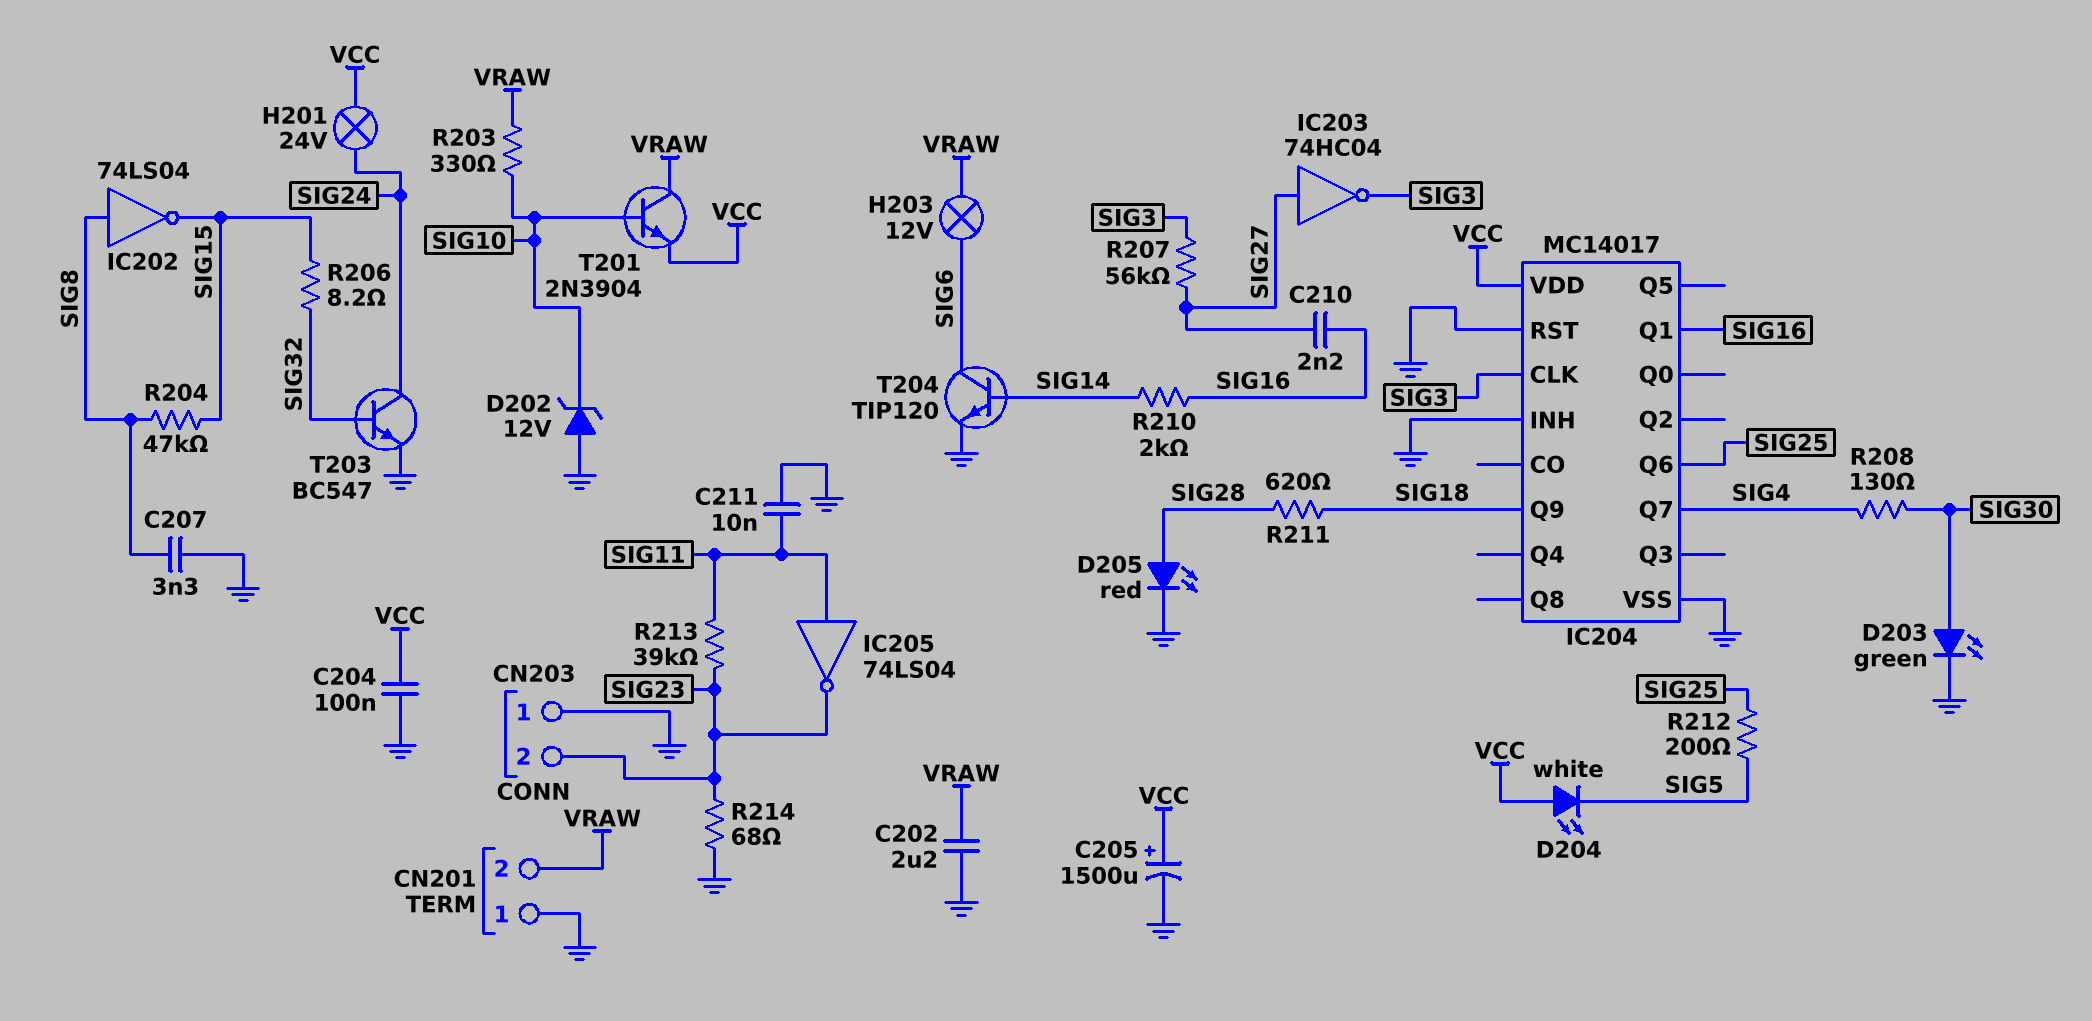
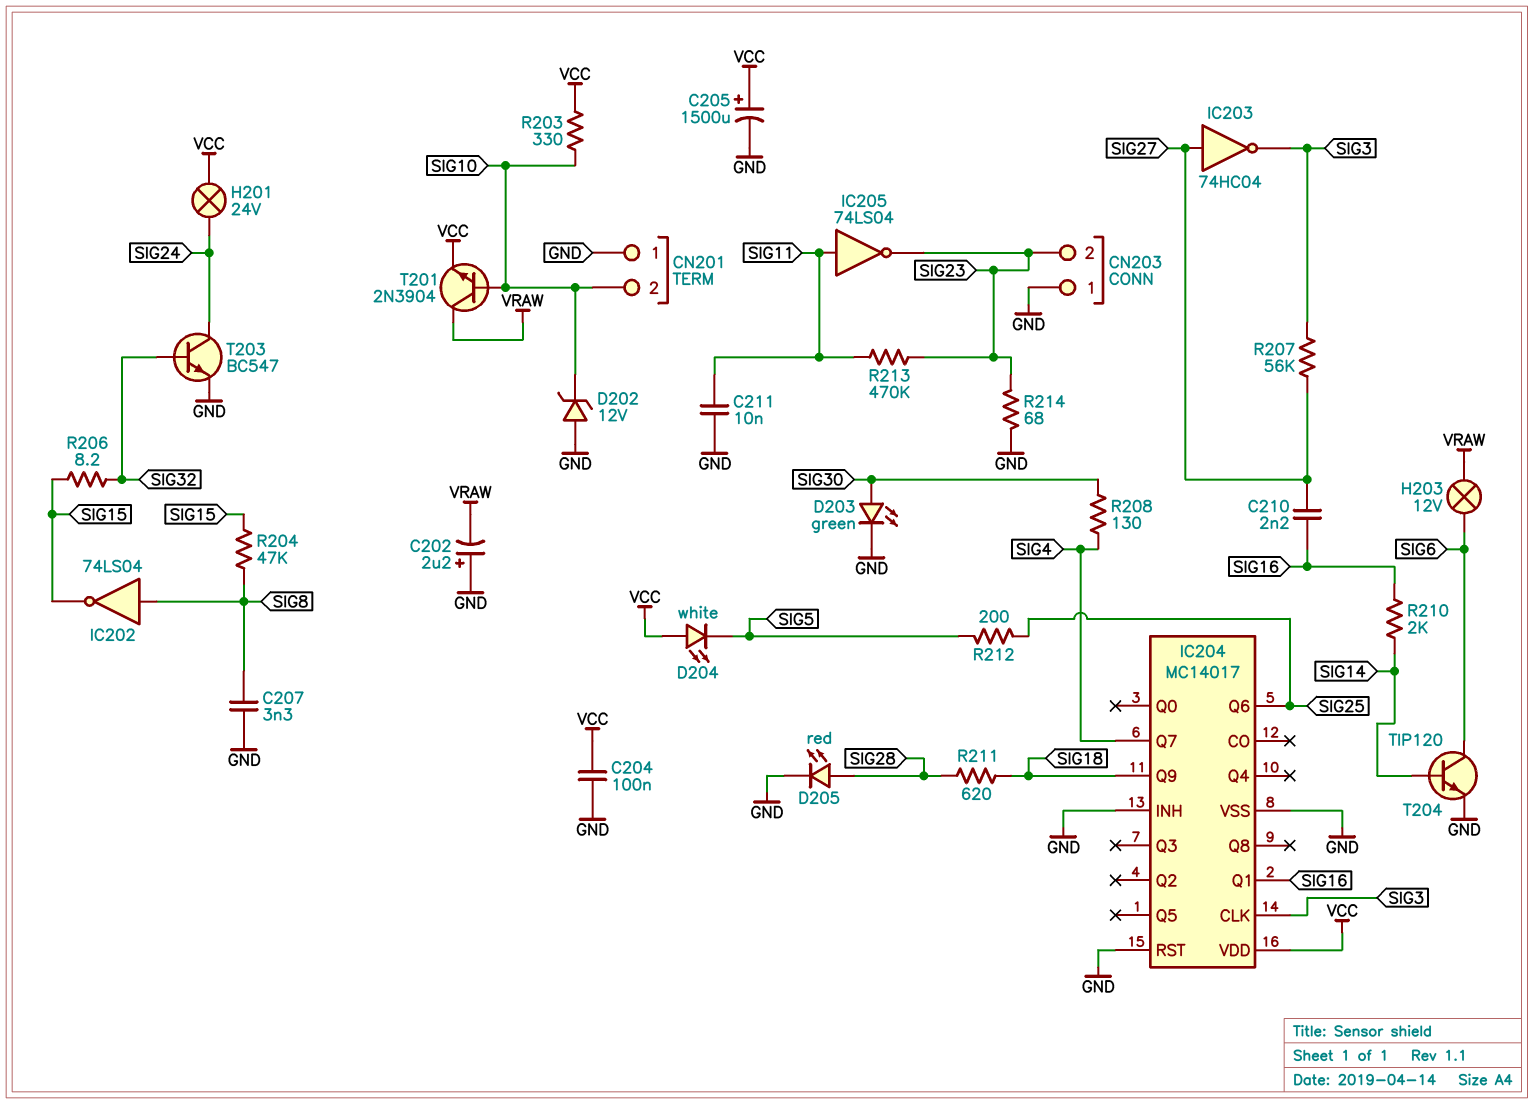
C202: 2.2uF (GND, VRAW) -> 2.2uF (plus GND, minus VRAW)
CN201 pin 2: VRAW -> SIG10
R203: 330 (SIG10, VRAW) -> 330 (SIG10, VCC)
R213: 39k (SIG11, SIG23) -> 470k (SIG11, SIG23)

